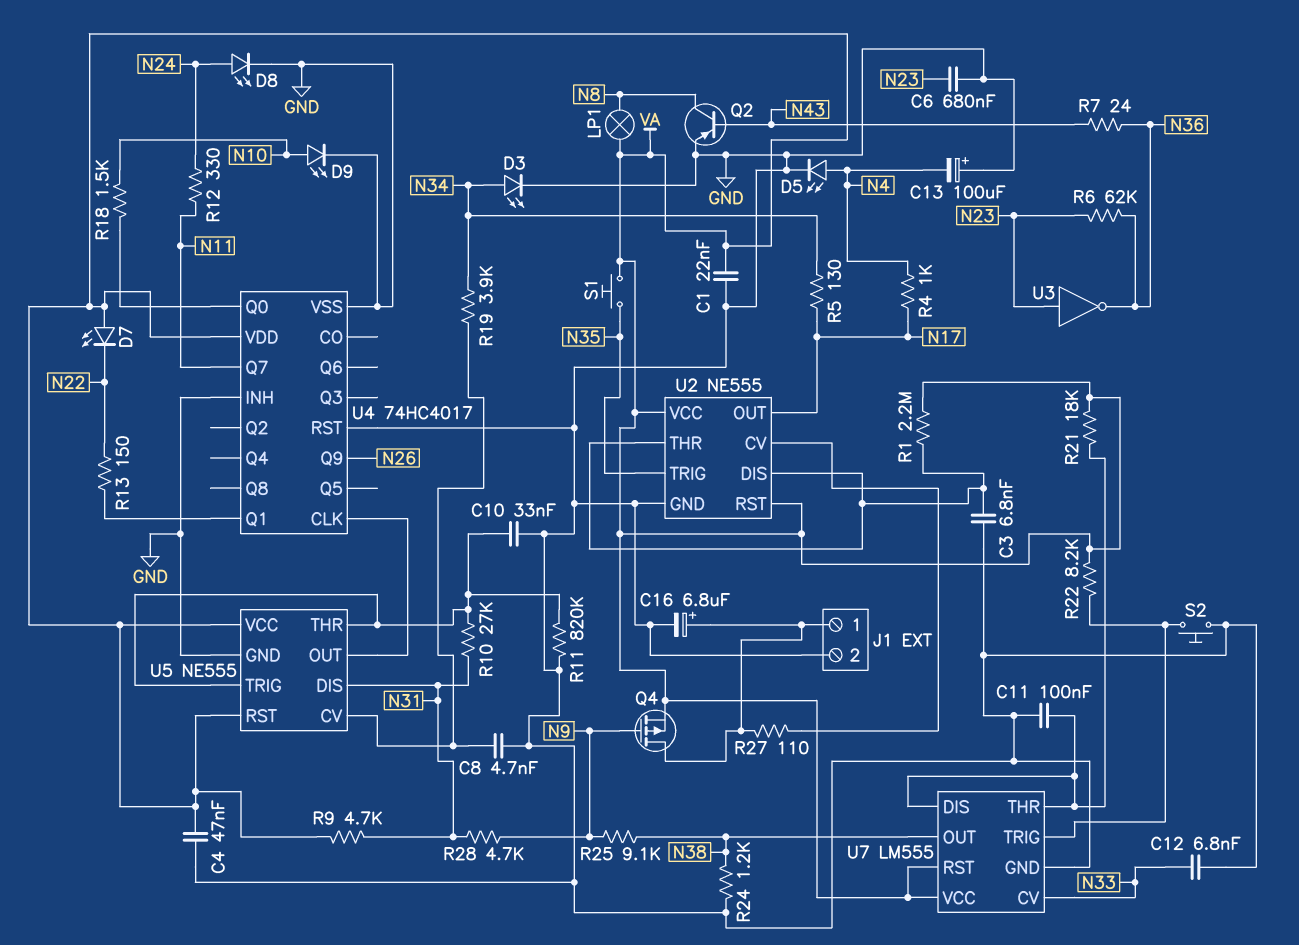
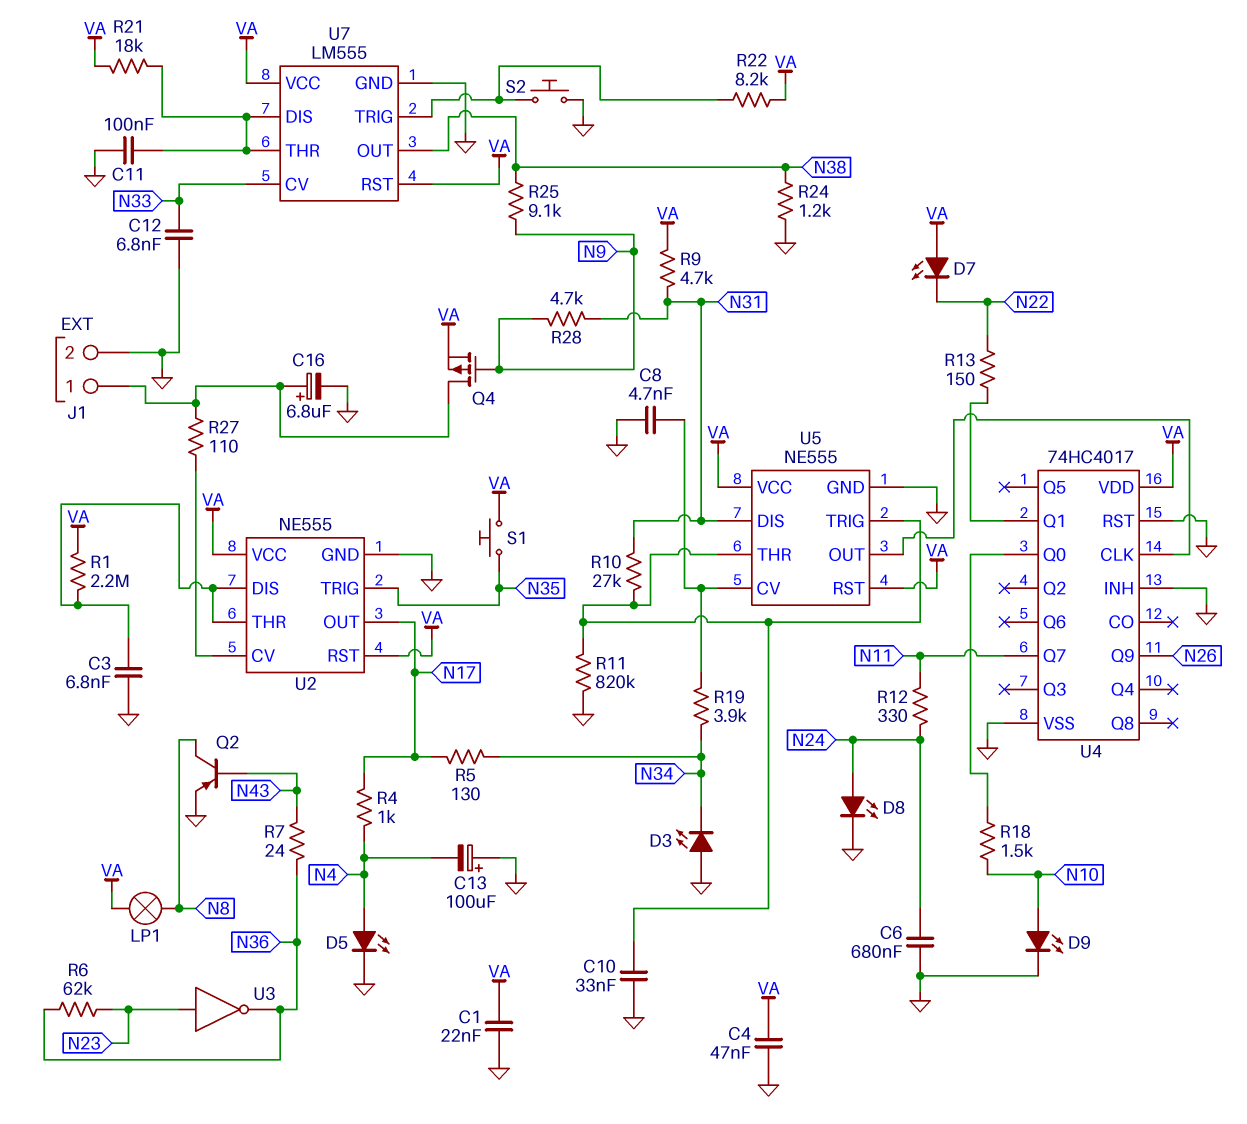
C6: 680nF (GND, N23) -> 680nF (GND, N24)
D3: LED (A N34, K GND) -> LED (A GND, K N34)

